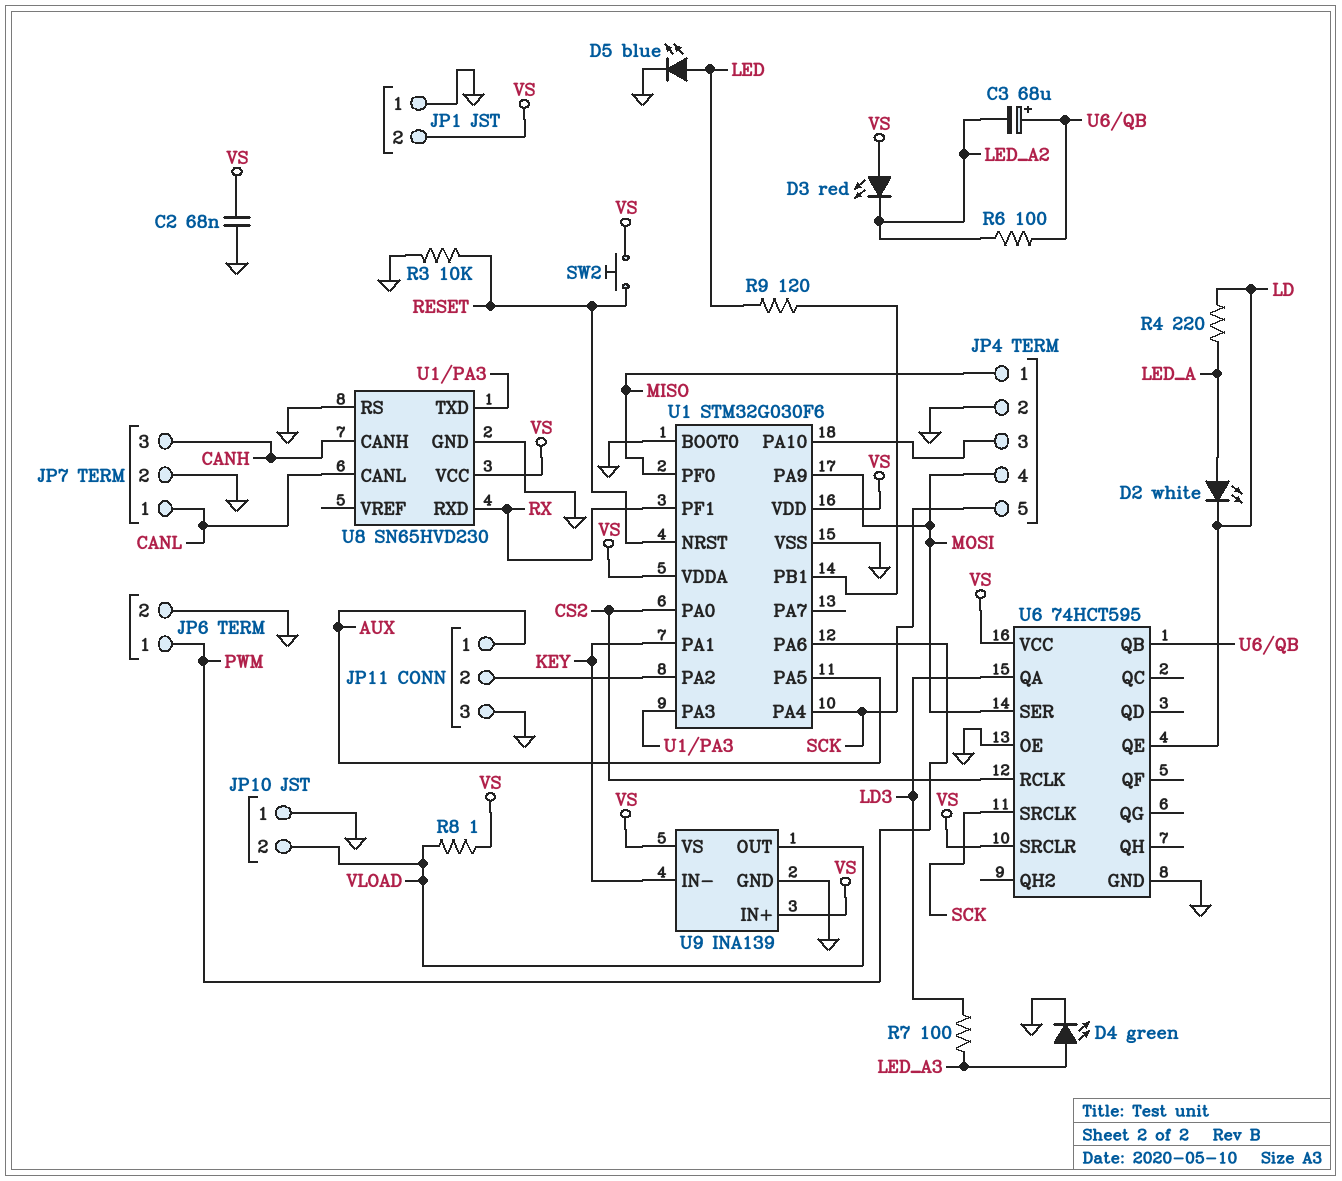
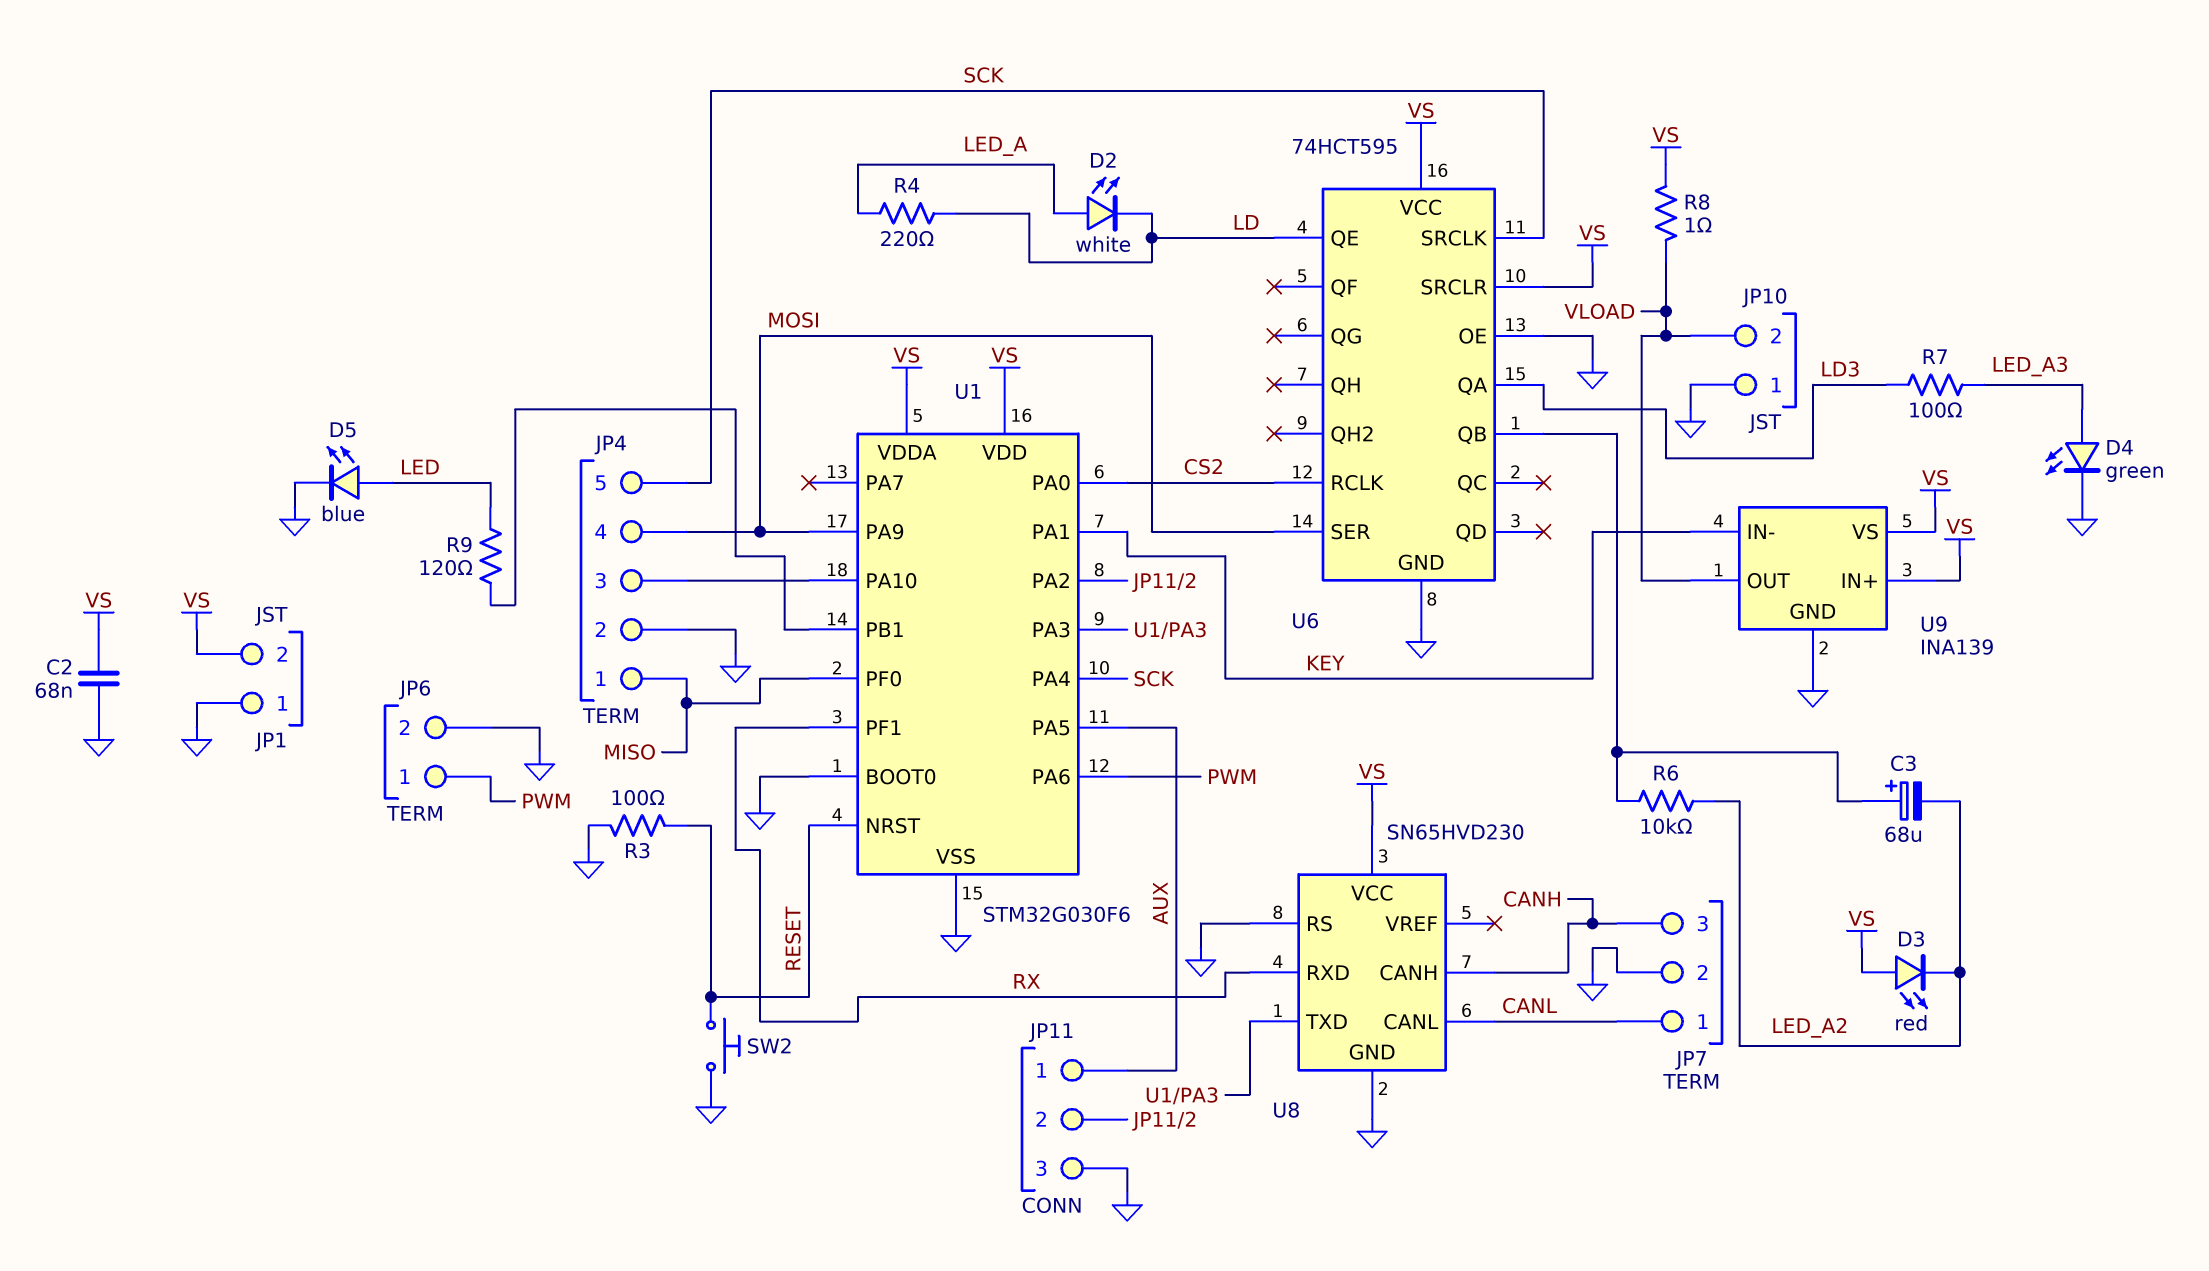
R3: 10k (GND, RESET) -> 100 (GND, RESET)
R6: 100 (LED_A2, U6/QB) -> 10k (LED_A2, U6/QB)
SW2: button (RESET, VS) -> button (GND, RESET)

